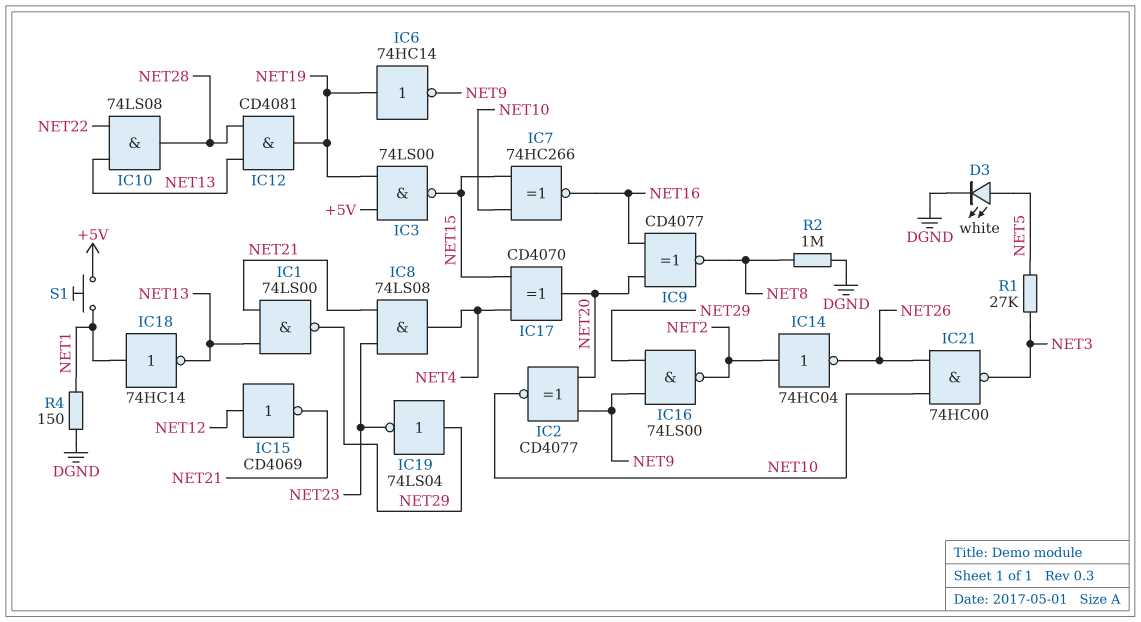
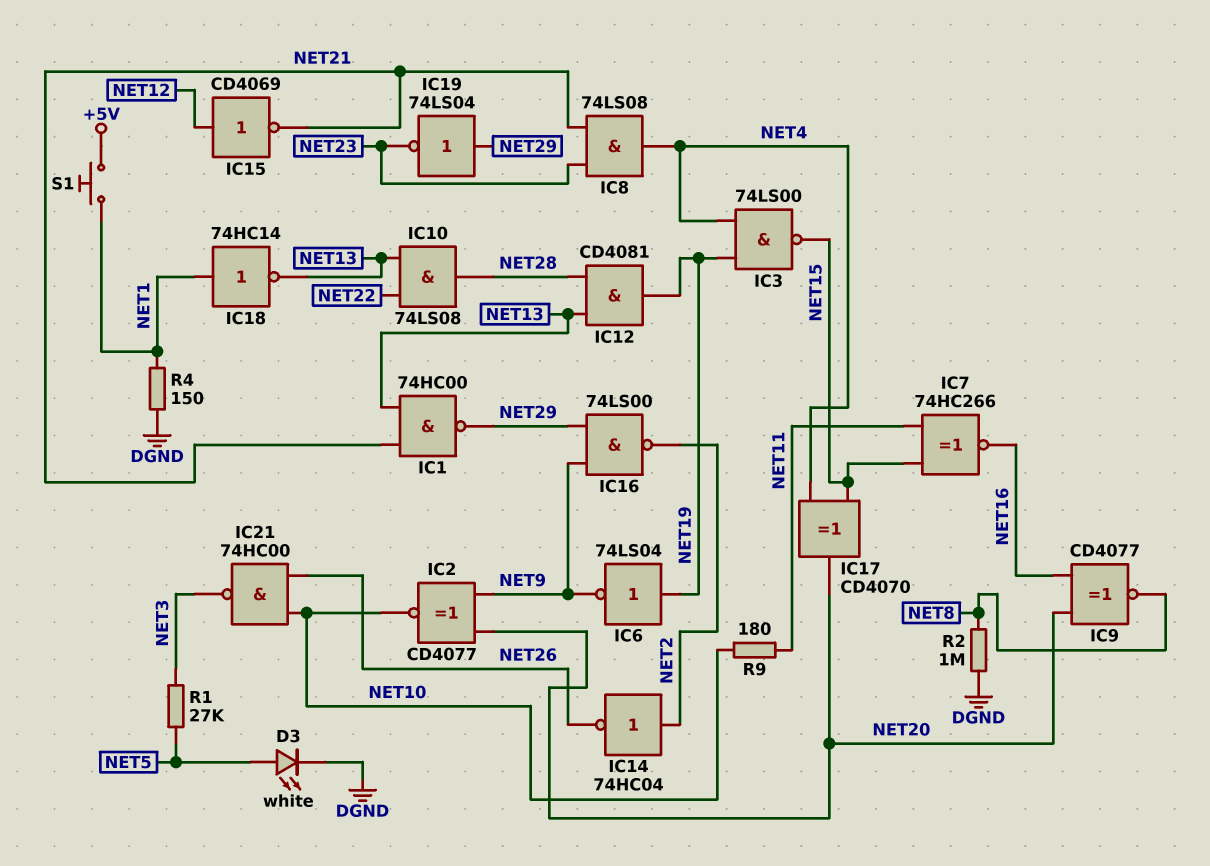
IC1: NAND 74LS00 (in NET13, in NET21, out NET29) -> NAND 74HC00 (in NET13, in NET21, out NET29)
IC3: NAND 74LS00 (in +5V, in NET19, out NET15) -> NAND 74LS00 (in NET4, in NET19, out NET15)
IC6: NOT 74HC14 (in NET19, out NET9) -> NOT 74LS04 (in NET19, out NET9)
IC7: XNOR 74HC266 (in NET10, in NET15, out NET16) -> XNOR 74HC266 (in NET11, in NET15, out NET16)
R9: none -> 180 (NET10, NET11)

